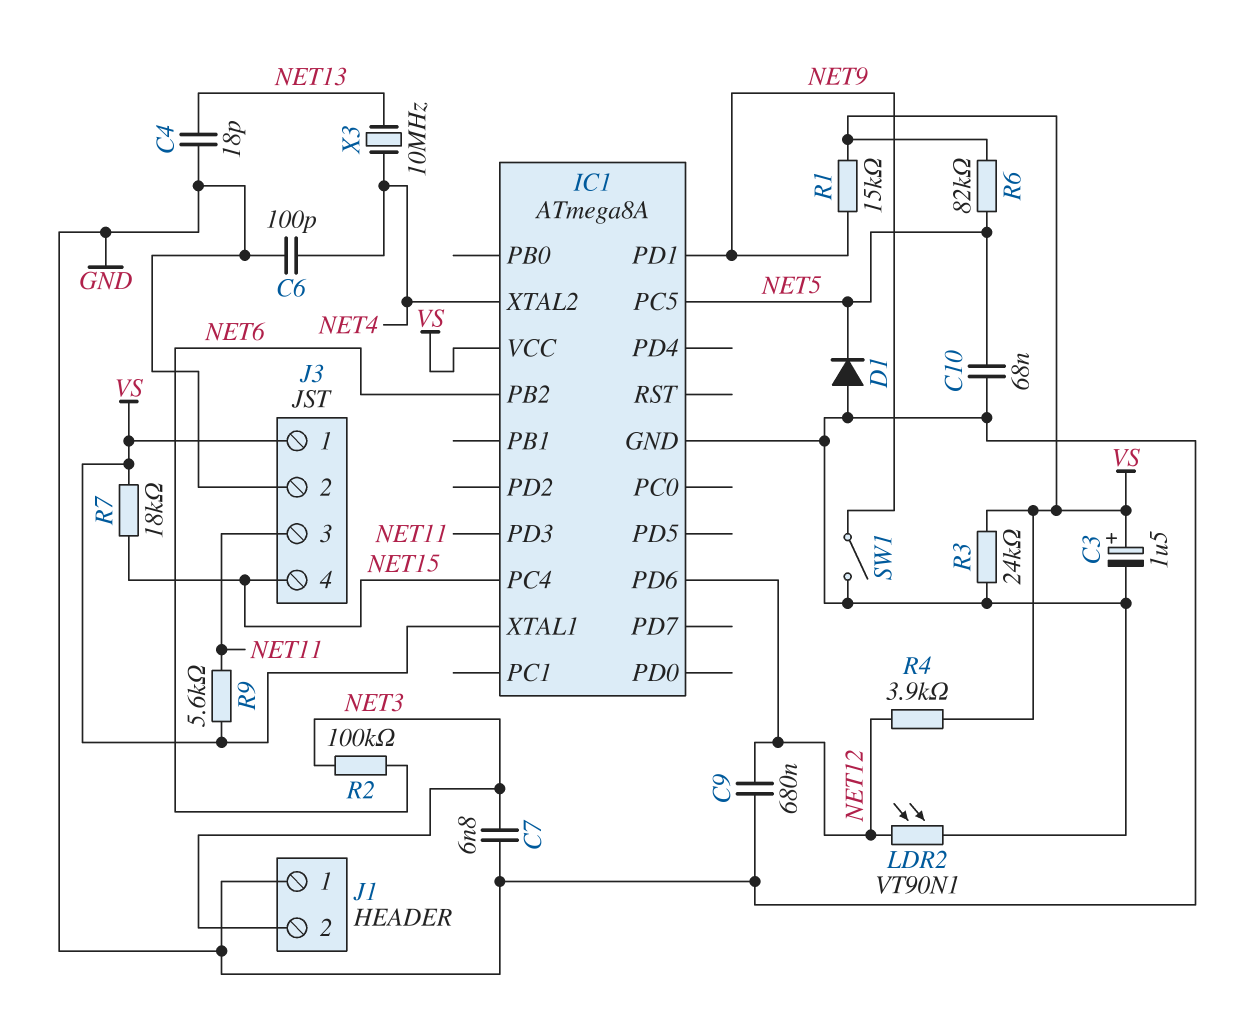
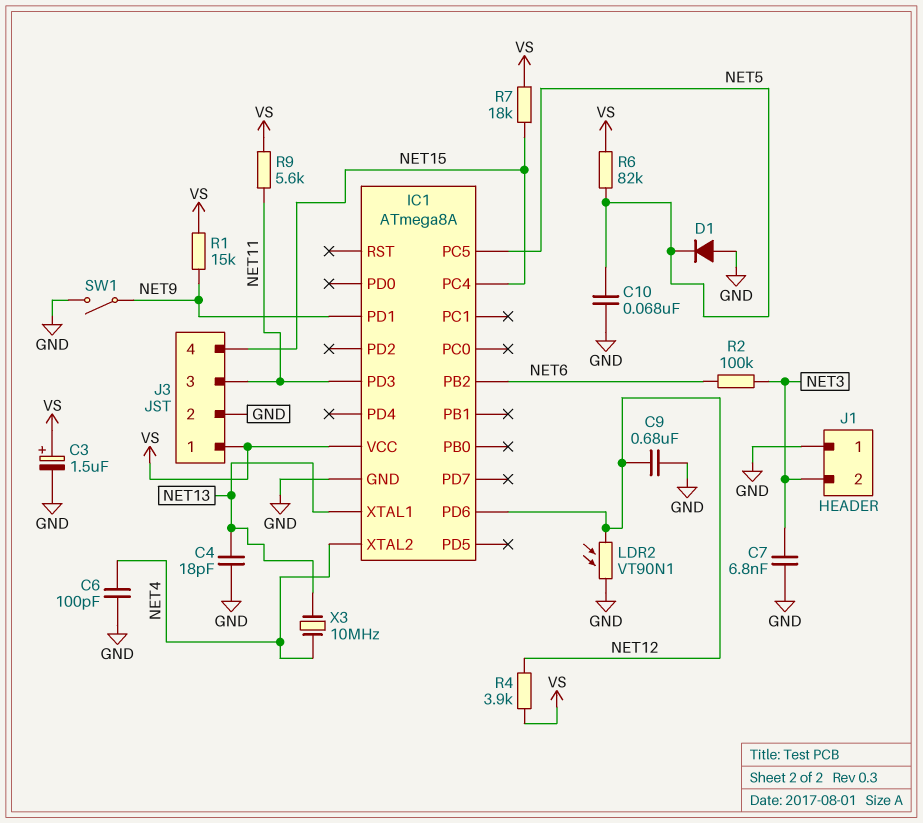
IC1 pin XTAL1: VS -> NET13
R3: 24k (GND, VS) -> none

